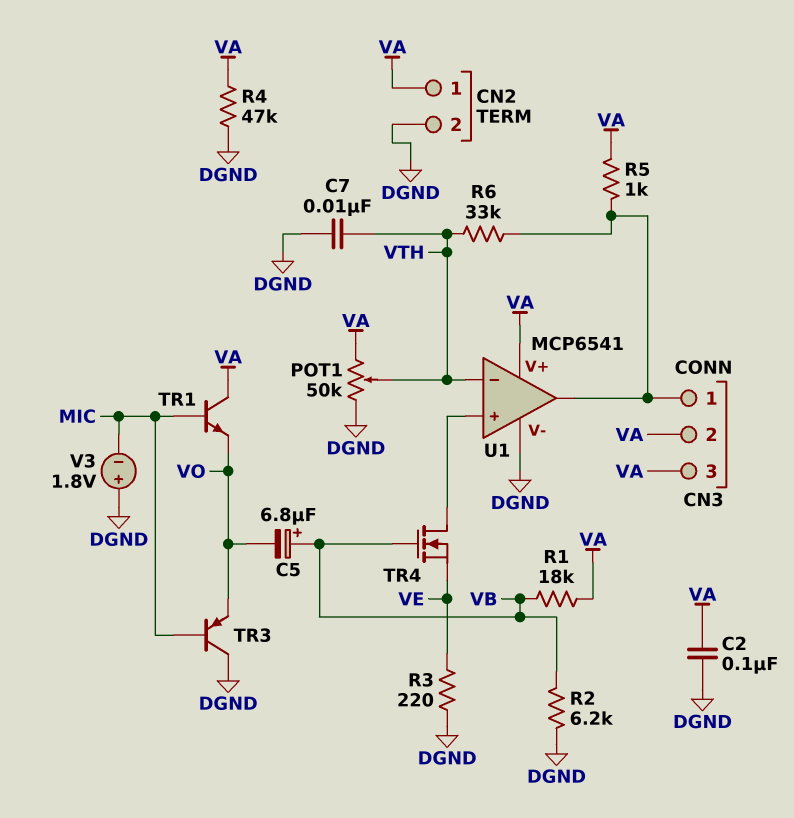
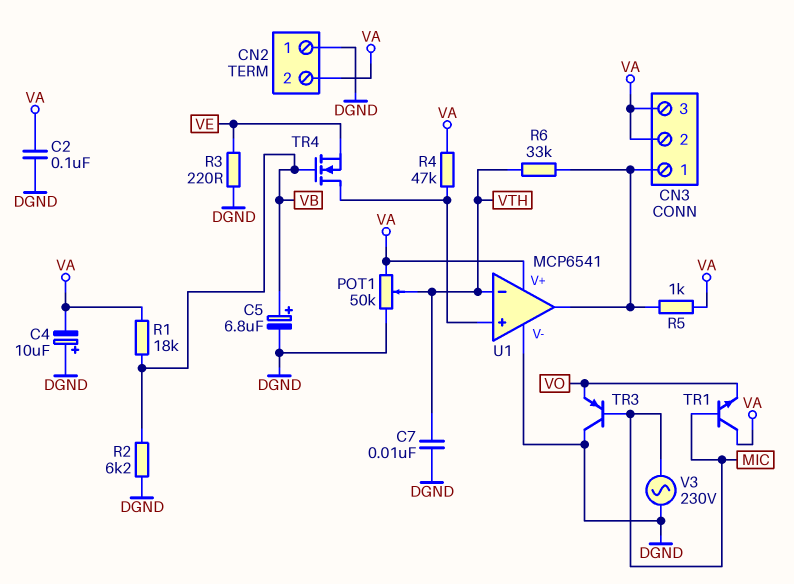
C4: none -> 10uF (plus DGND, minus VA)
C5: 6.8uF (plus VB, minus VO) -> 6.8uF (plus VB, minus DGND)
CN2 pin 1: VA -> DGND
CN2 pin 2: DGND -> VA
R4: 47k (DGND, VA) -> 47k (U1/in+, VA)
V3: 1.8V (plus DGND, minus MIC) -> AC 230V (DGND, MIC)

